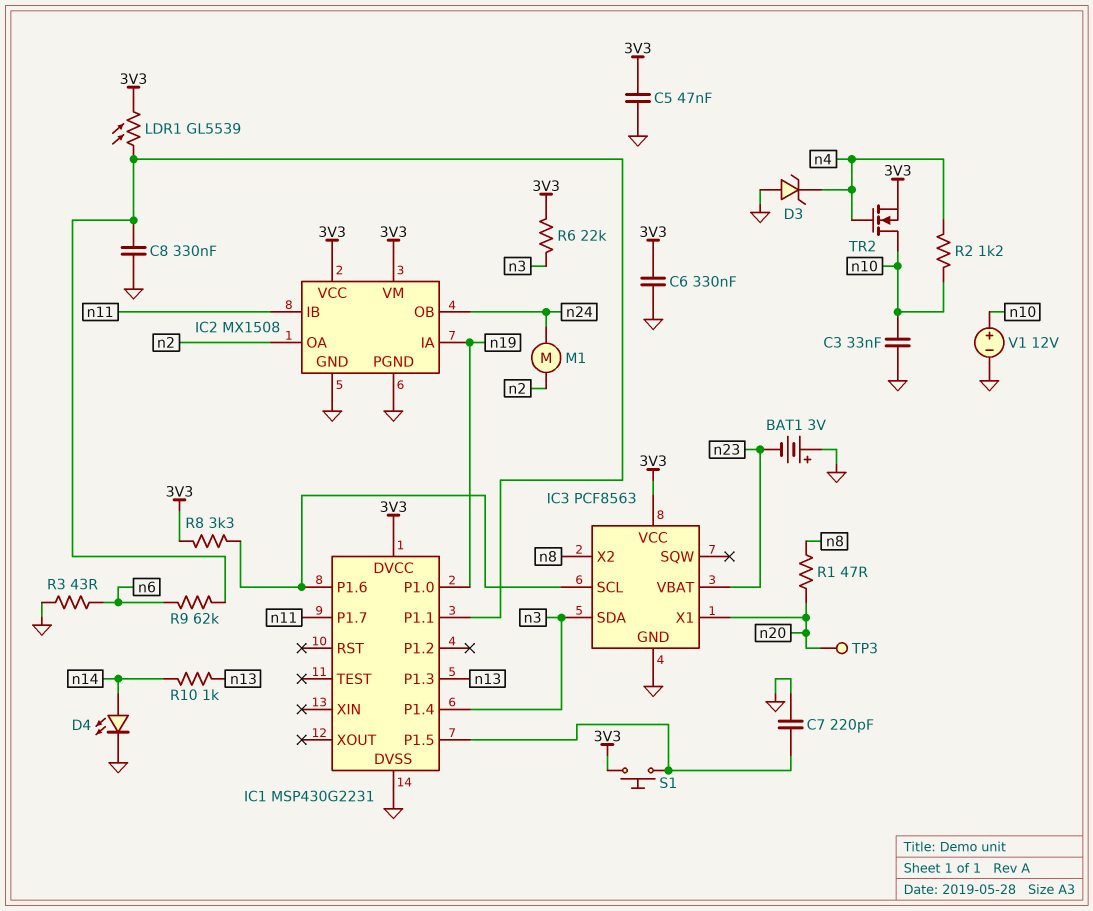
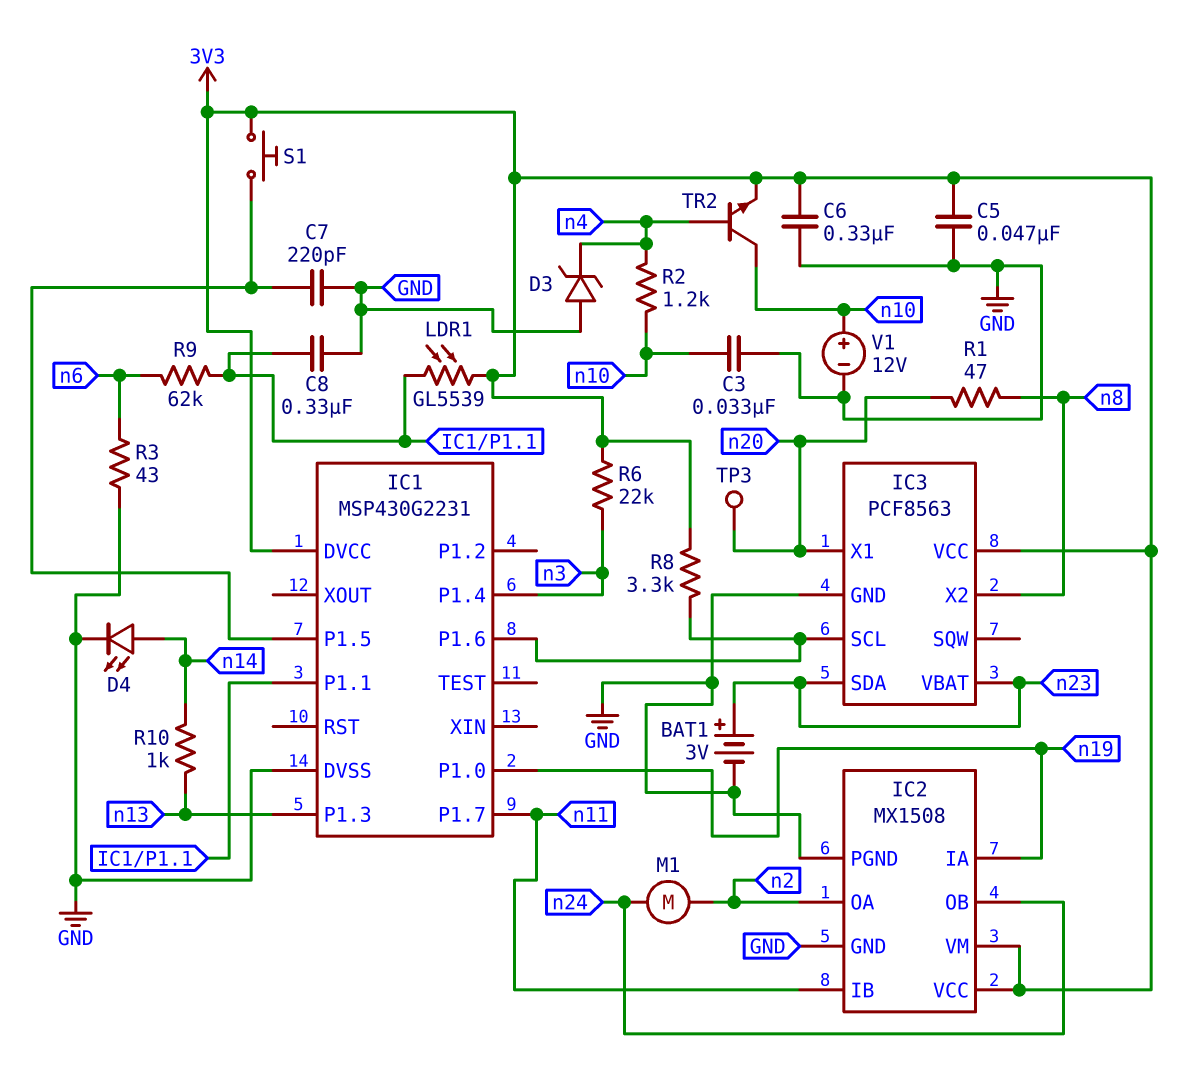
BAT1: 3V (plus GND, minus n23) -> 3V (plus n23, minus GND)
IC3 pin SDA: n3 -> n23
TR2: NMOS (G n4, D n10, S 3V3) -> NPN (B n4, C n10, E 3V3)

